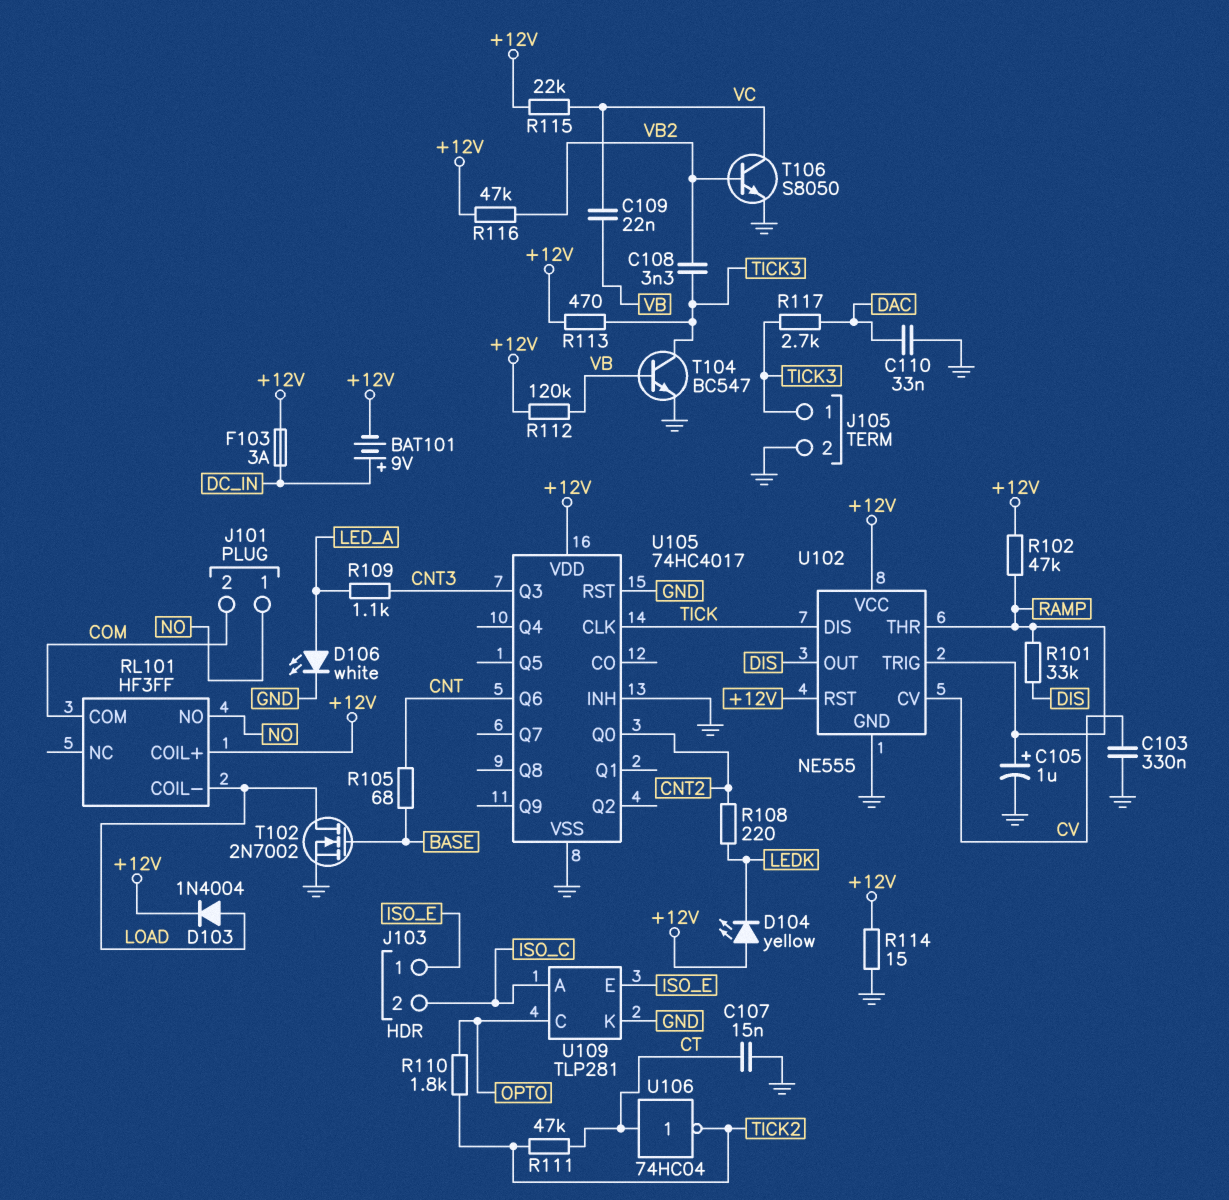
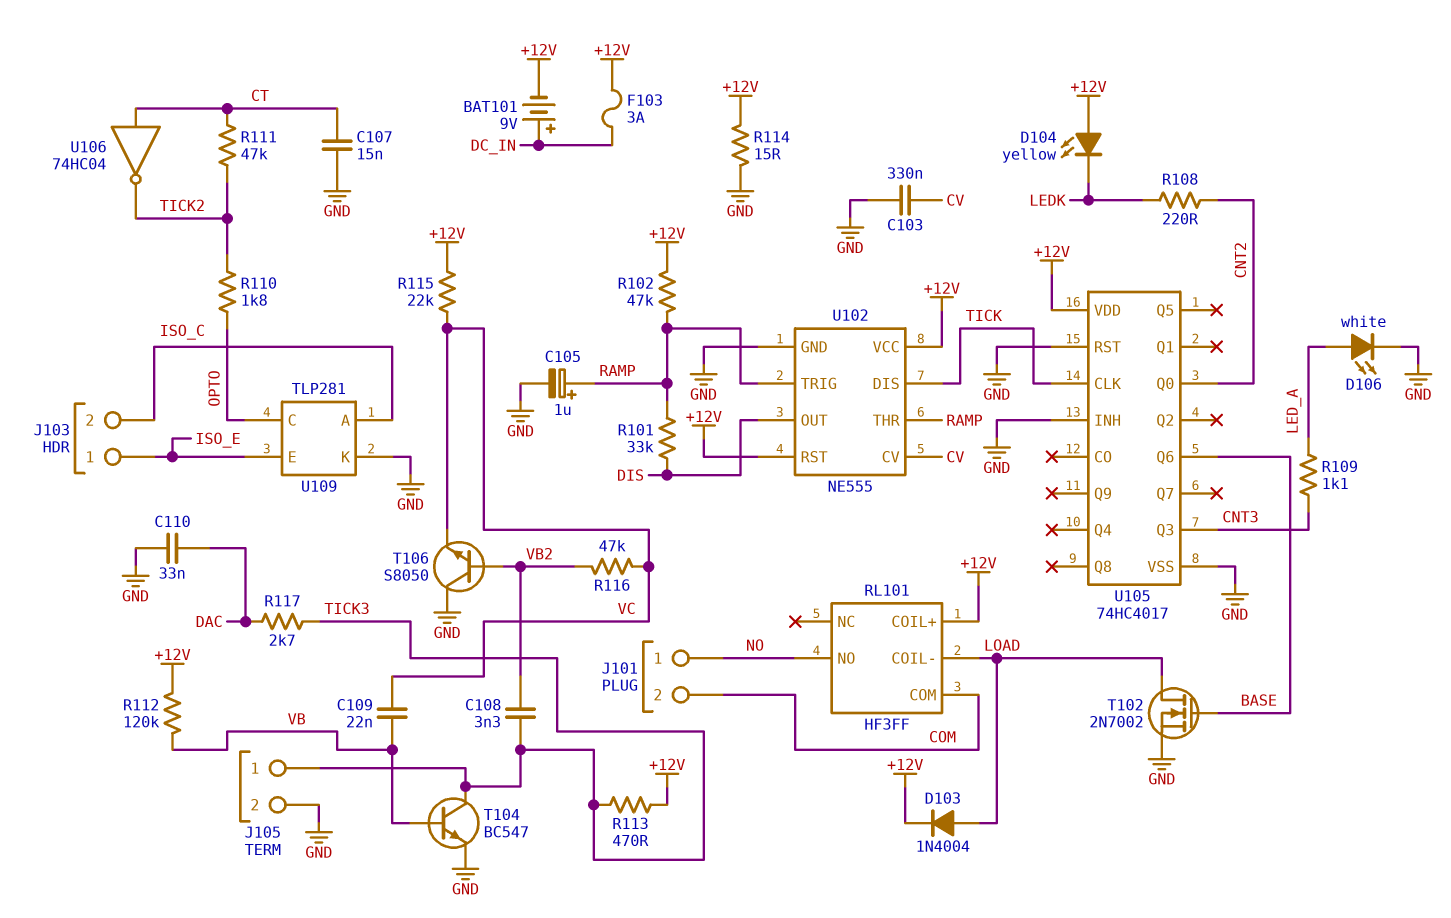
R105: 68 (BASE, CNT) -> none
R116: 47k (+12V, VB2) -> 47k (VB2, VC)
T106: NPN S8050 (B VB2, C VC, E GND) -> NPN S8050 (B VB2, C GND, E VC)
U105 pin Q6: CNT -> BASE

